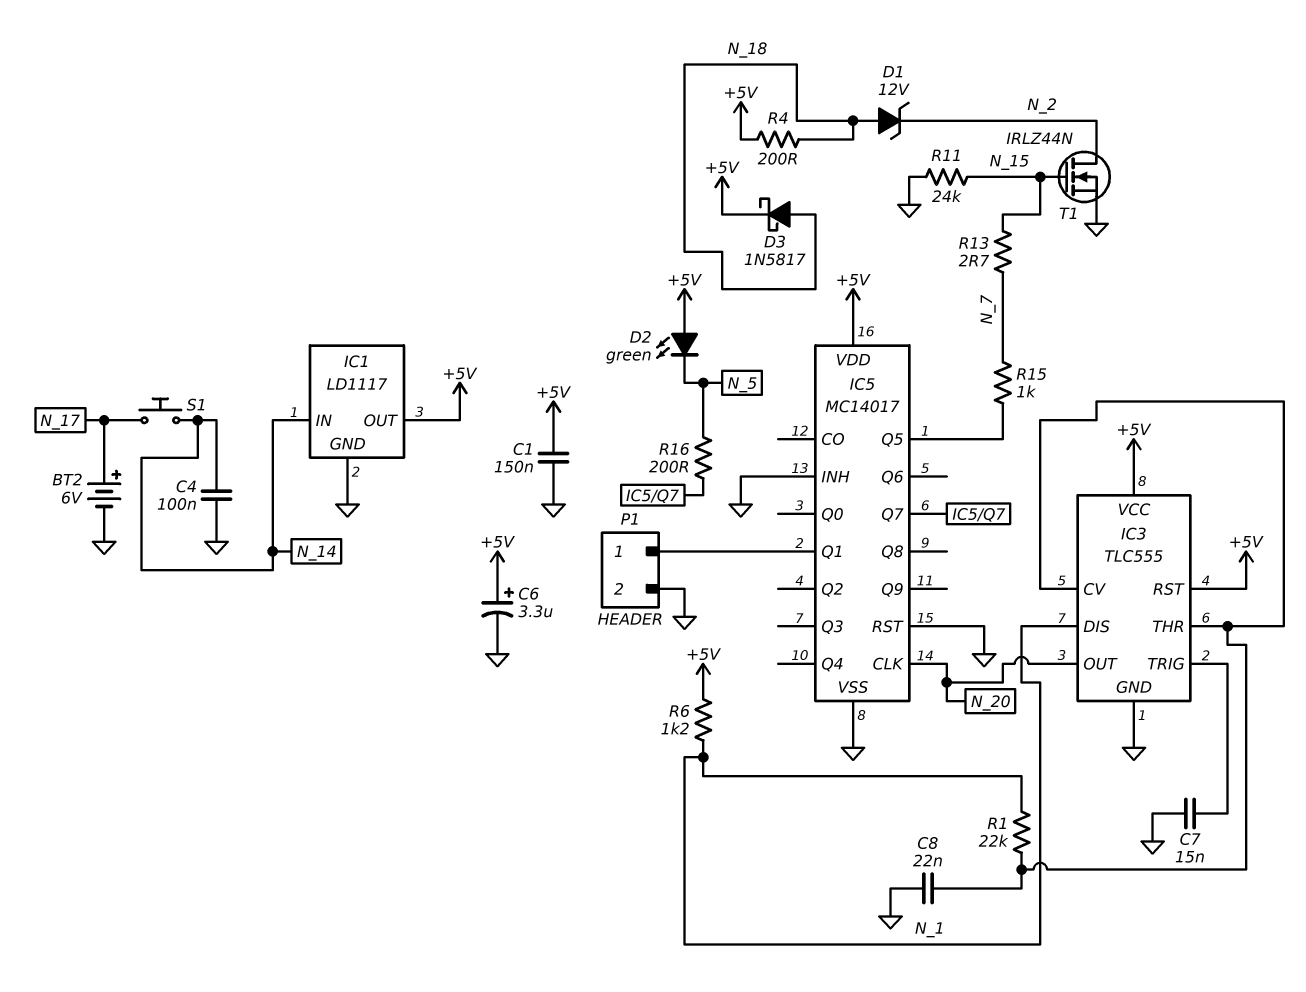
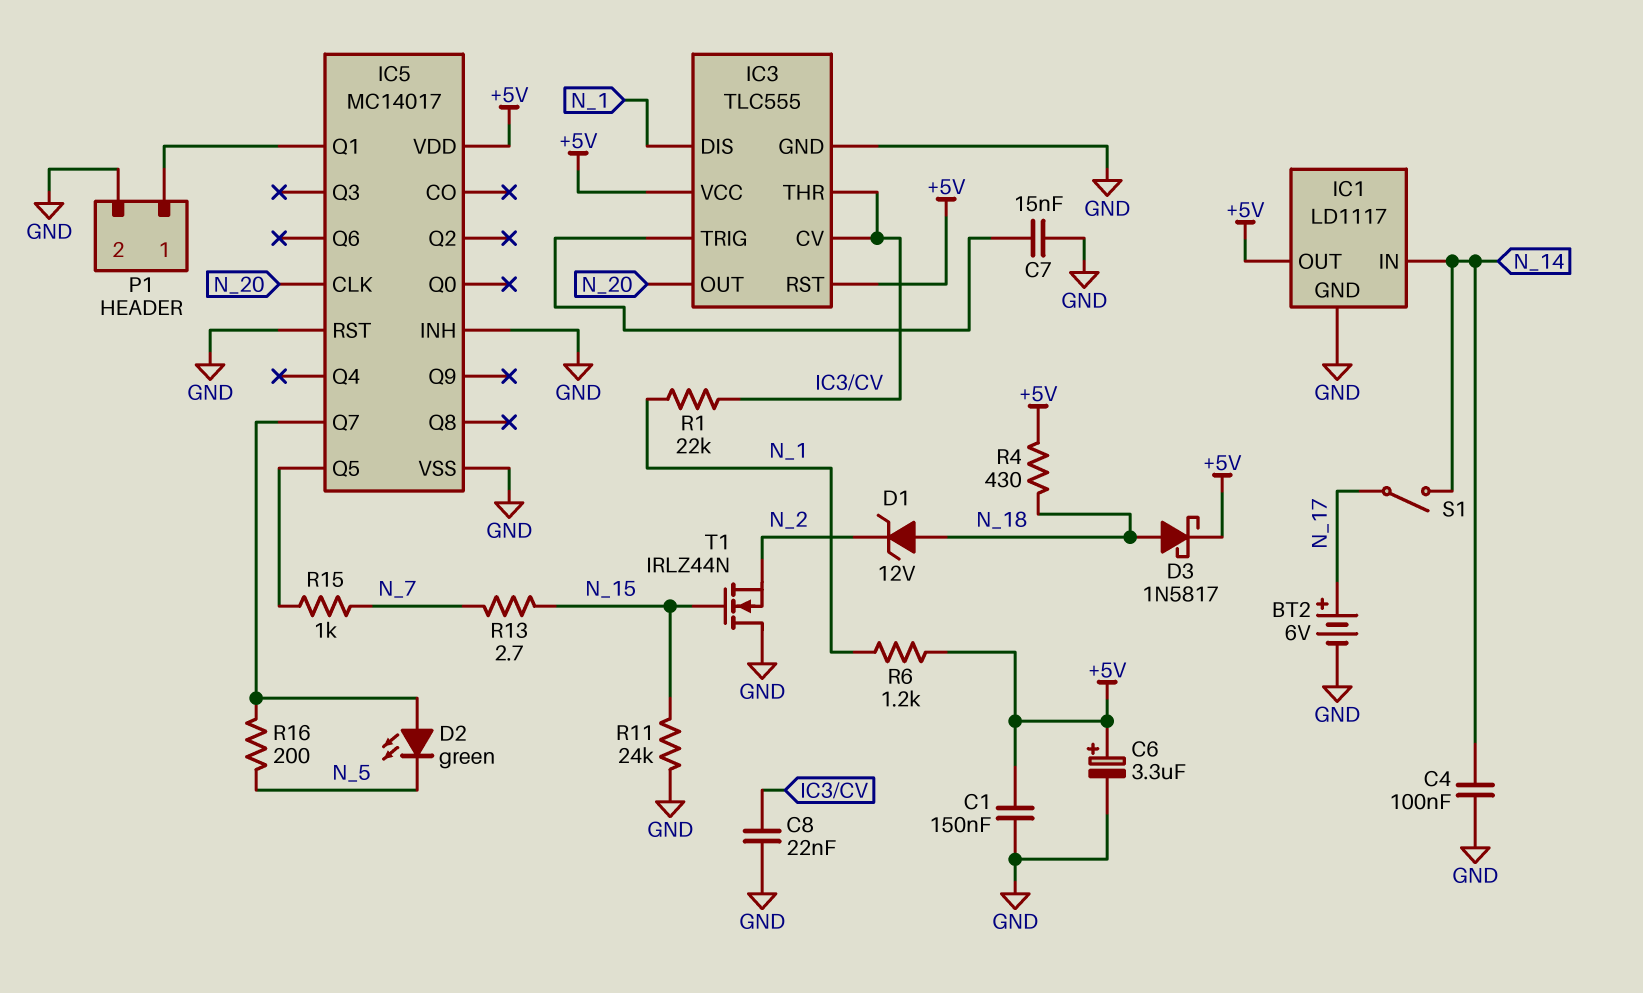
D2: LED green (A +5V, K N_5) -> LED green (A IC5/Q7, K N_5)
R4: 200 (+5V, N_18) -> 430 (+5V, N_18)
S1: button (N_14, N_17) -> switch (N_14, N_17)
T1: NMOS IRLZ44N (G N_15, D N_2, S GND) -> NMOS IRLZ44N (G N_15, D GND, S N_2)

